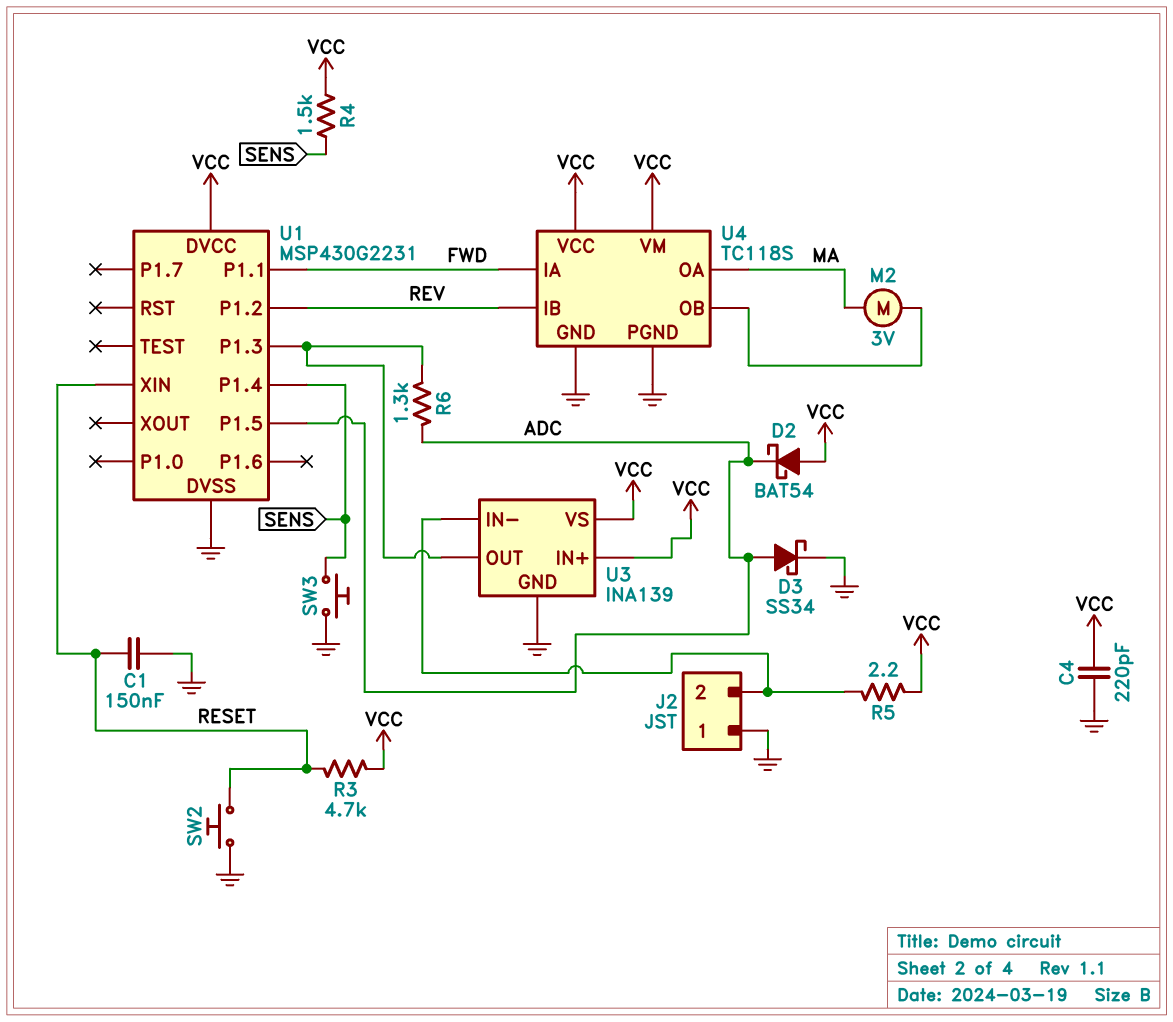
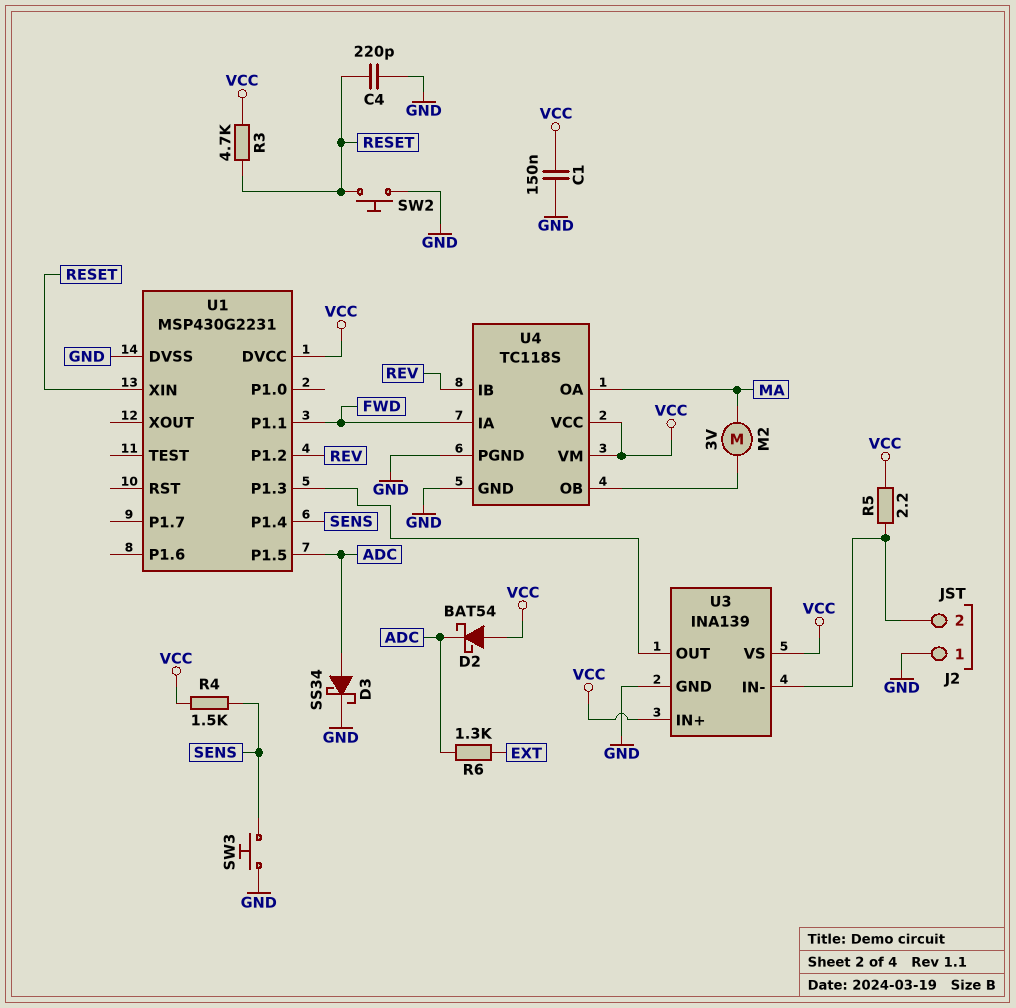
C1: 150nF (GND, RESET) -> 150nF (GND, VCC)
C4: 220pF (GND, VCC) -> 220pF (GND, RESET)
R6: 1.3k (ADC, U1/P1.3) -> 1.3k (ADC, EXT)

